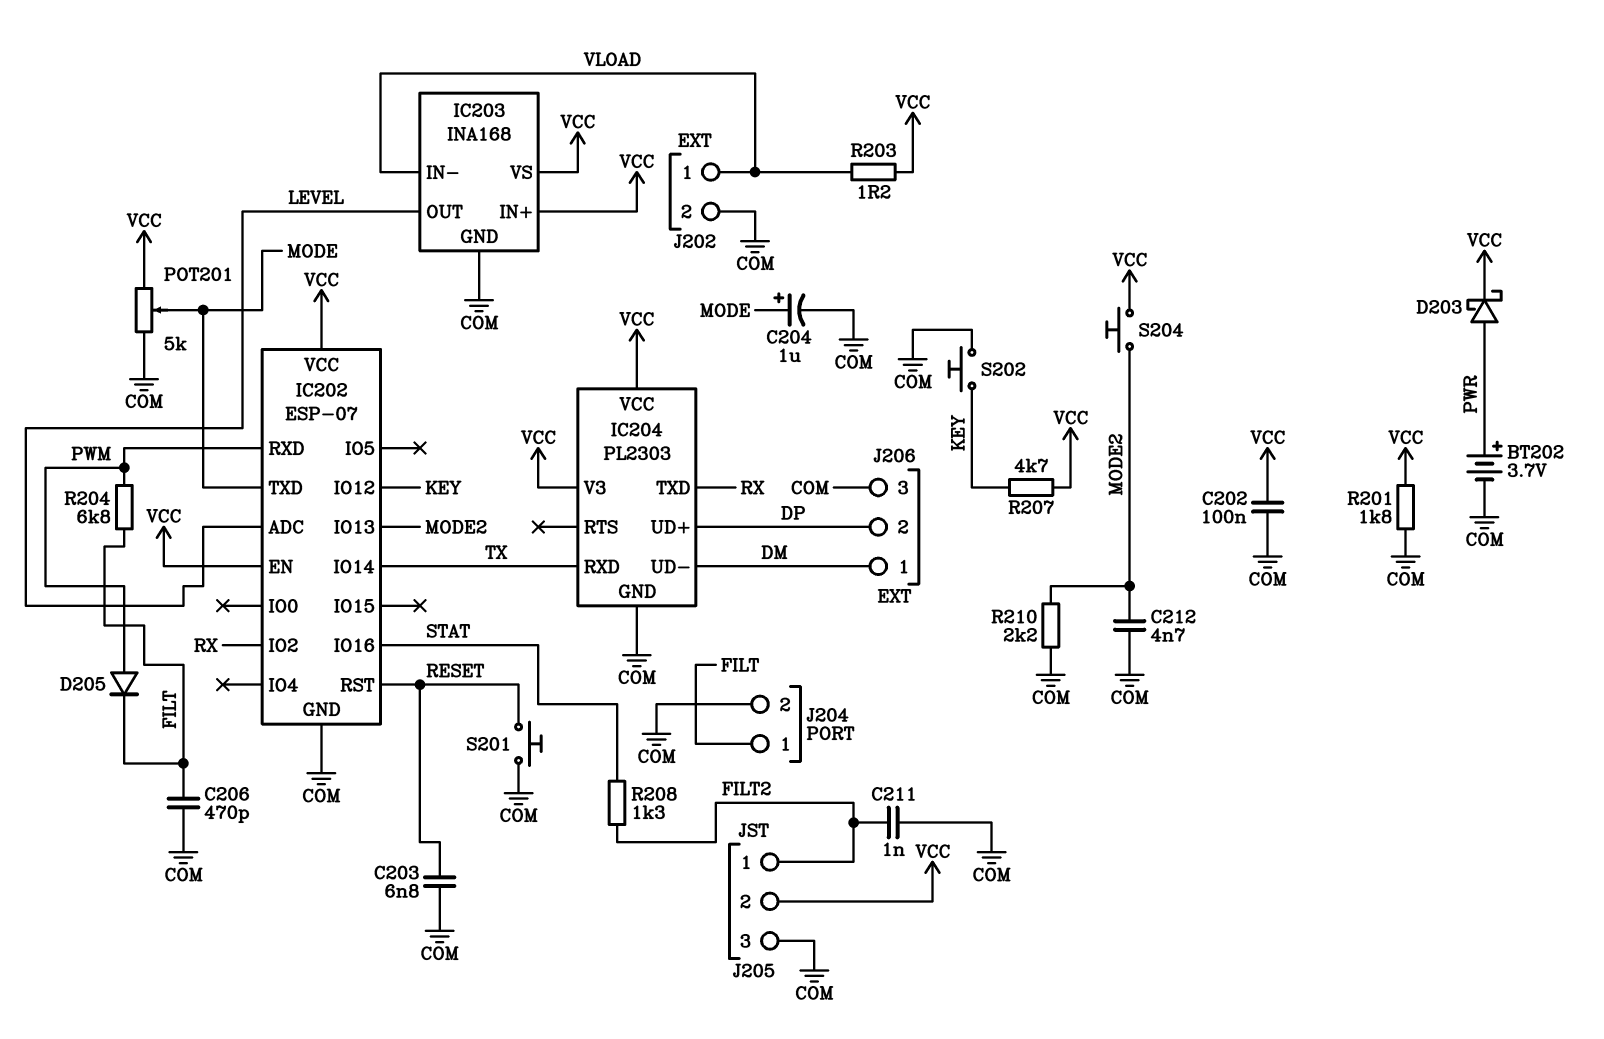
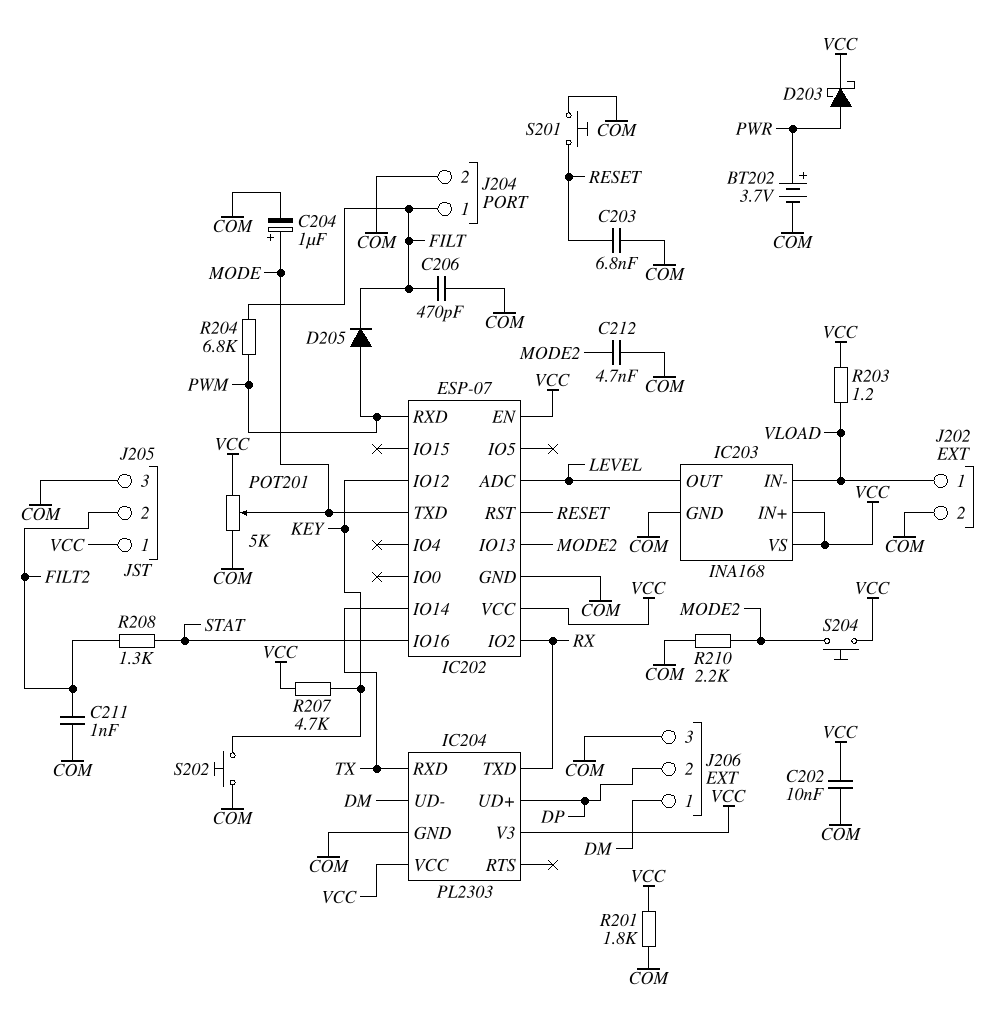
C202: 100nF (COM, VCC) -> 10nF (COM, VCC)
J205 pin 1: FILT2 -> VCC
J205 pin 2: VCC -> FILT2

